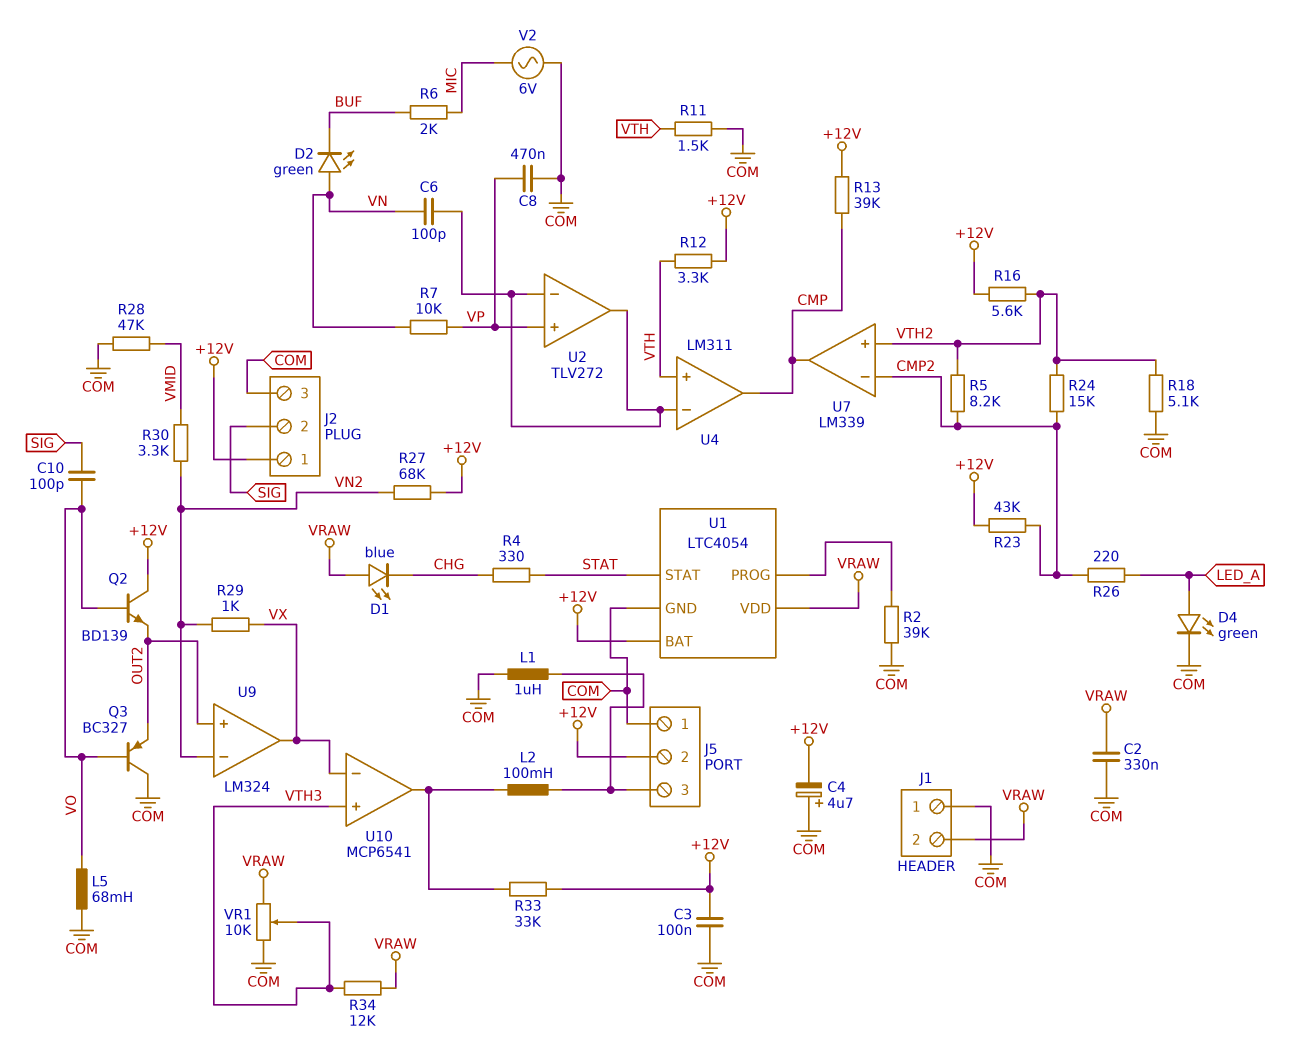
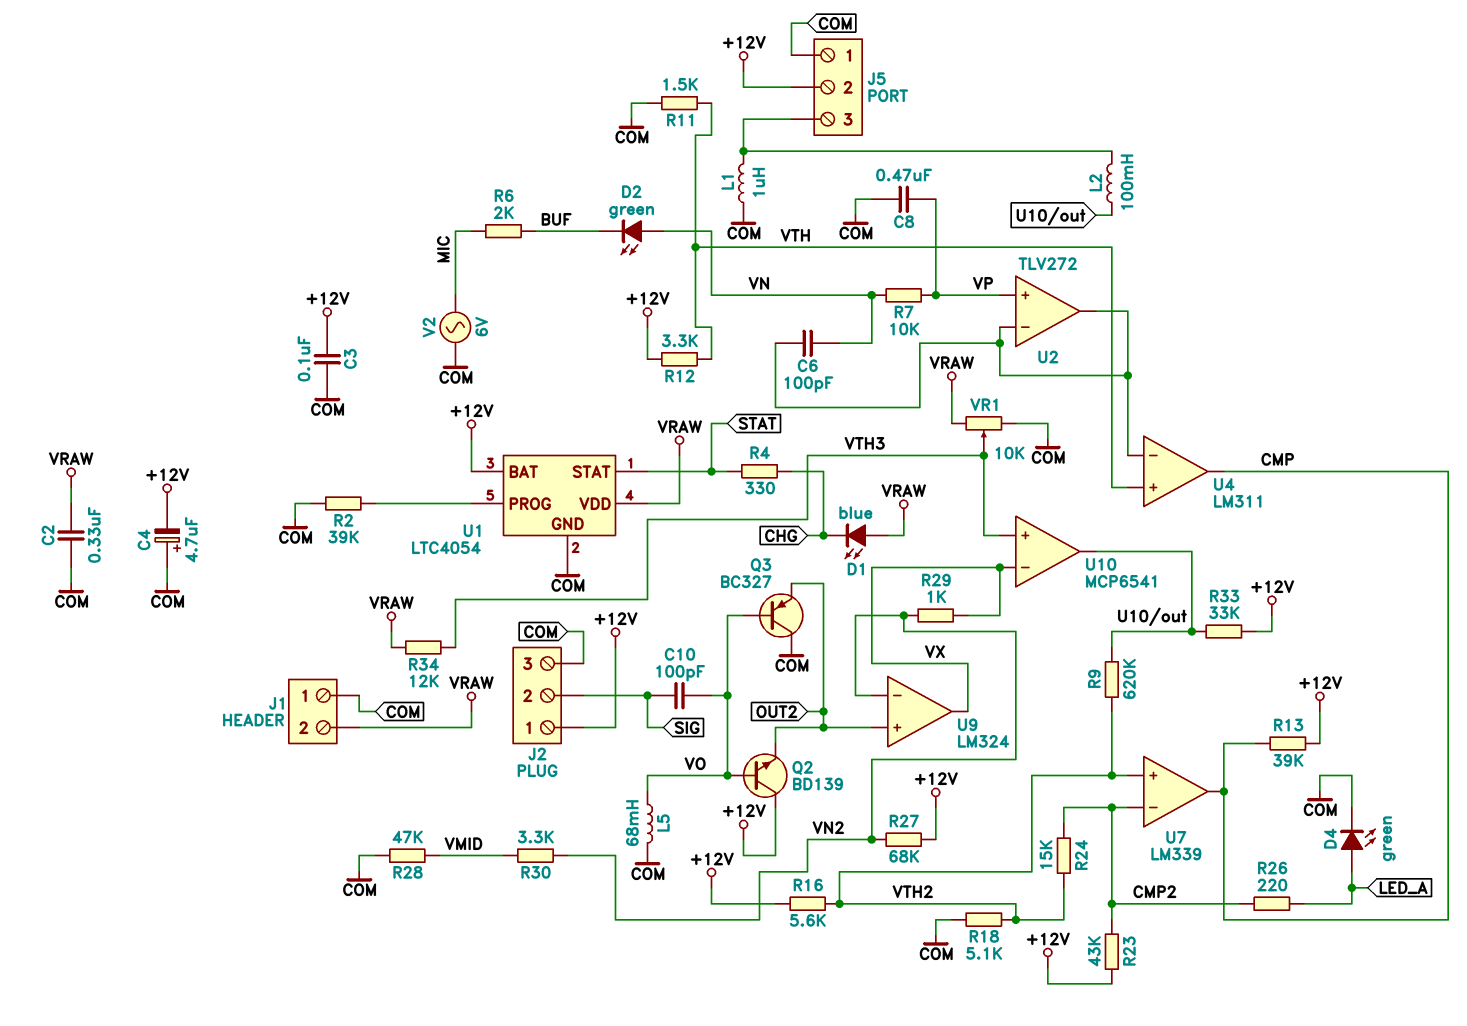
R5: 8.2k (CMP2, VTH2) -> none
R9: none -> 620k (U10/out, VTH2)

